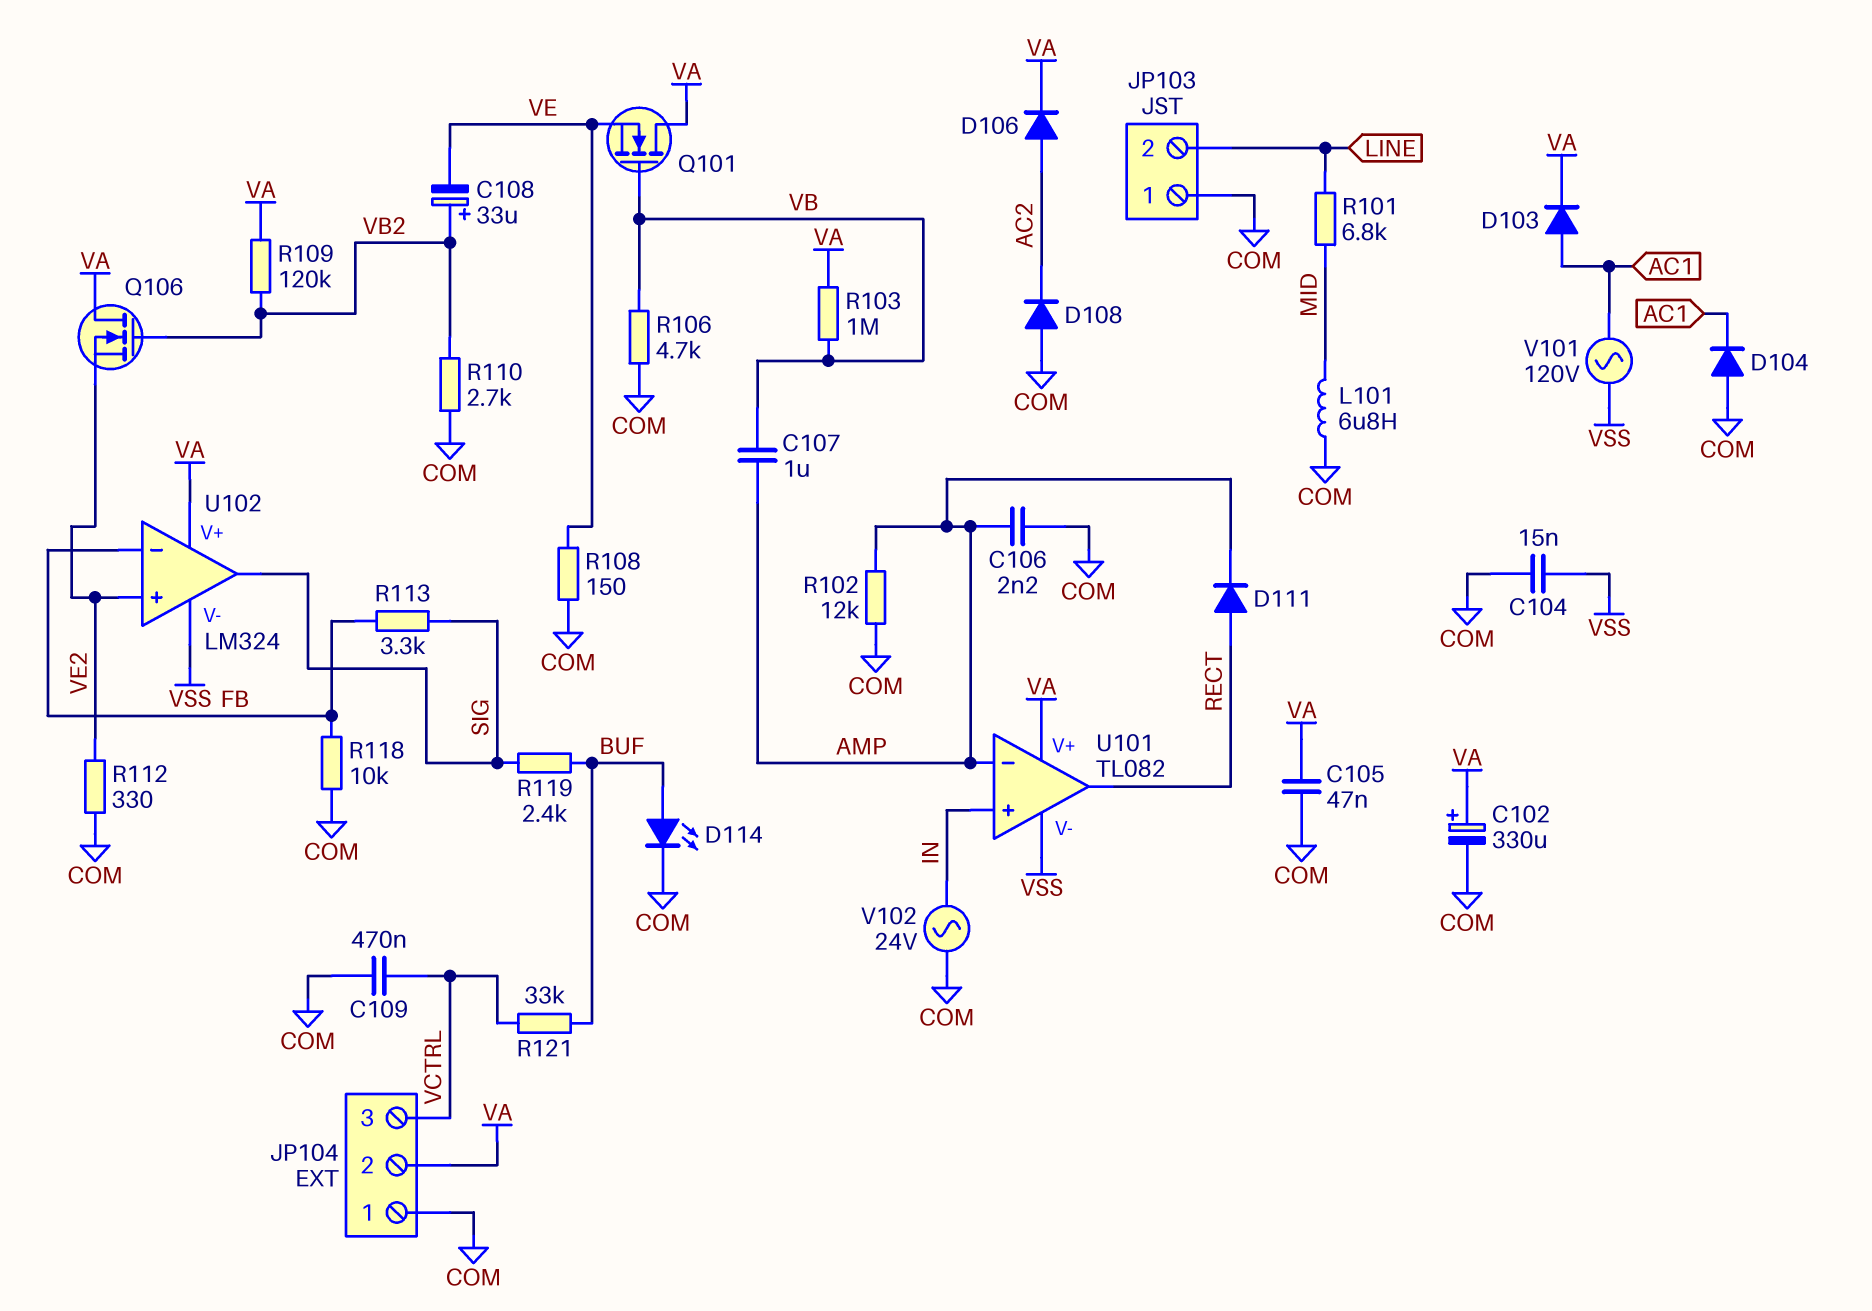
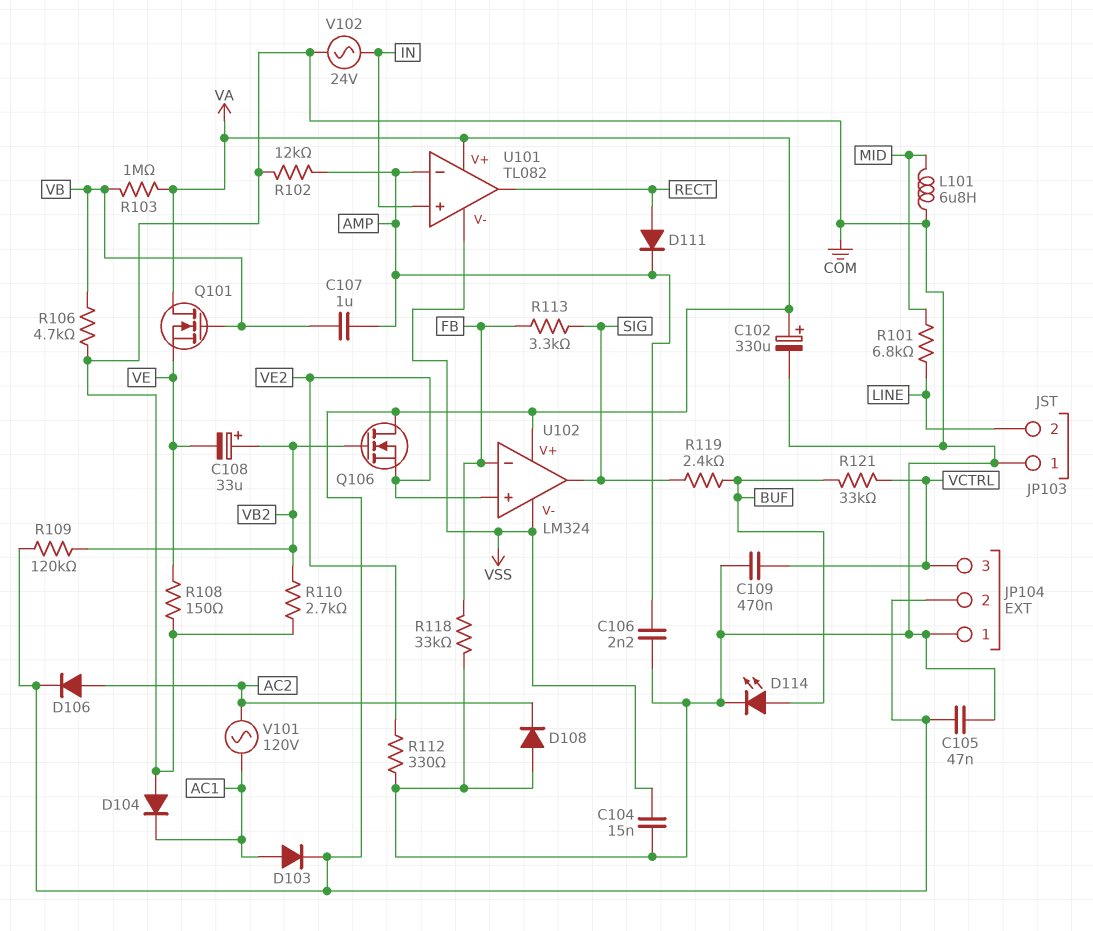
R118: 10k (COM, FB) -> 33k (COM, FB)
V101: AC 120V (AC1, VSS) -> AC 120V (AC1, AC2)

